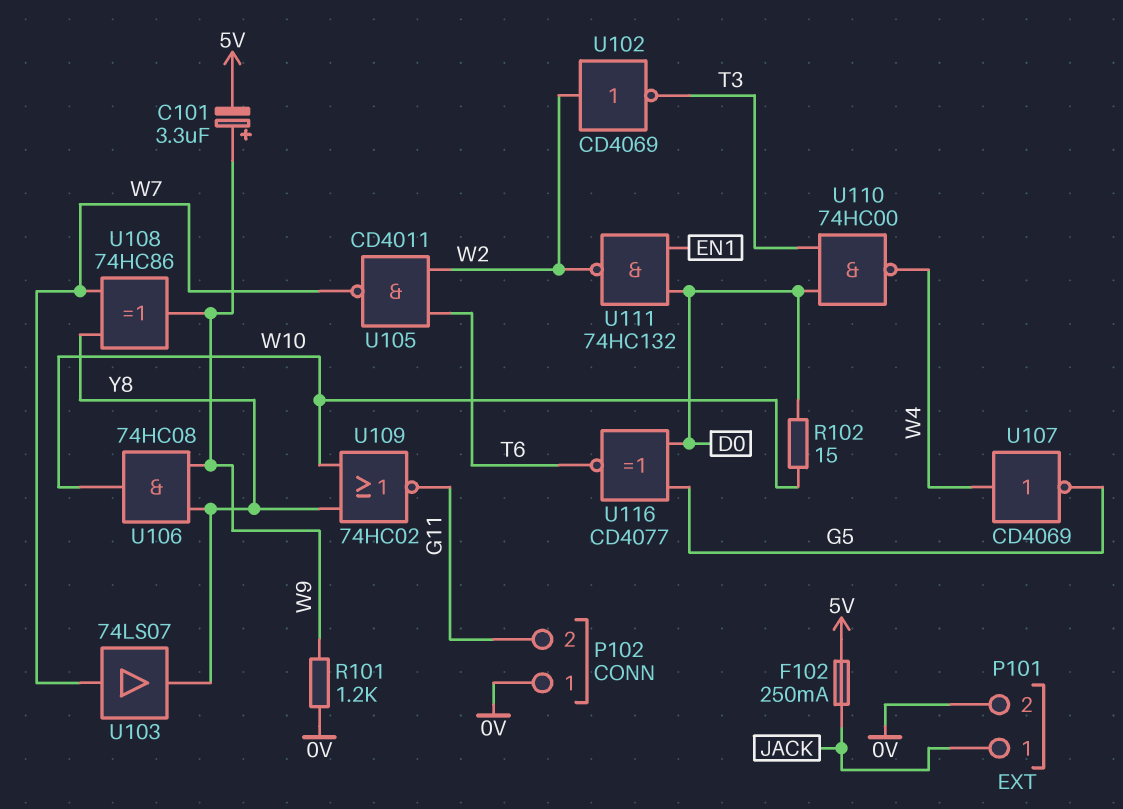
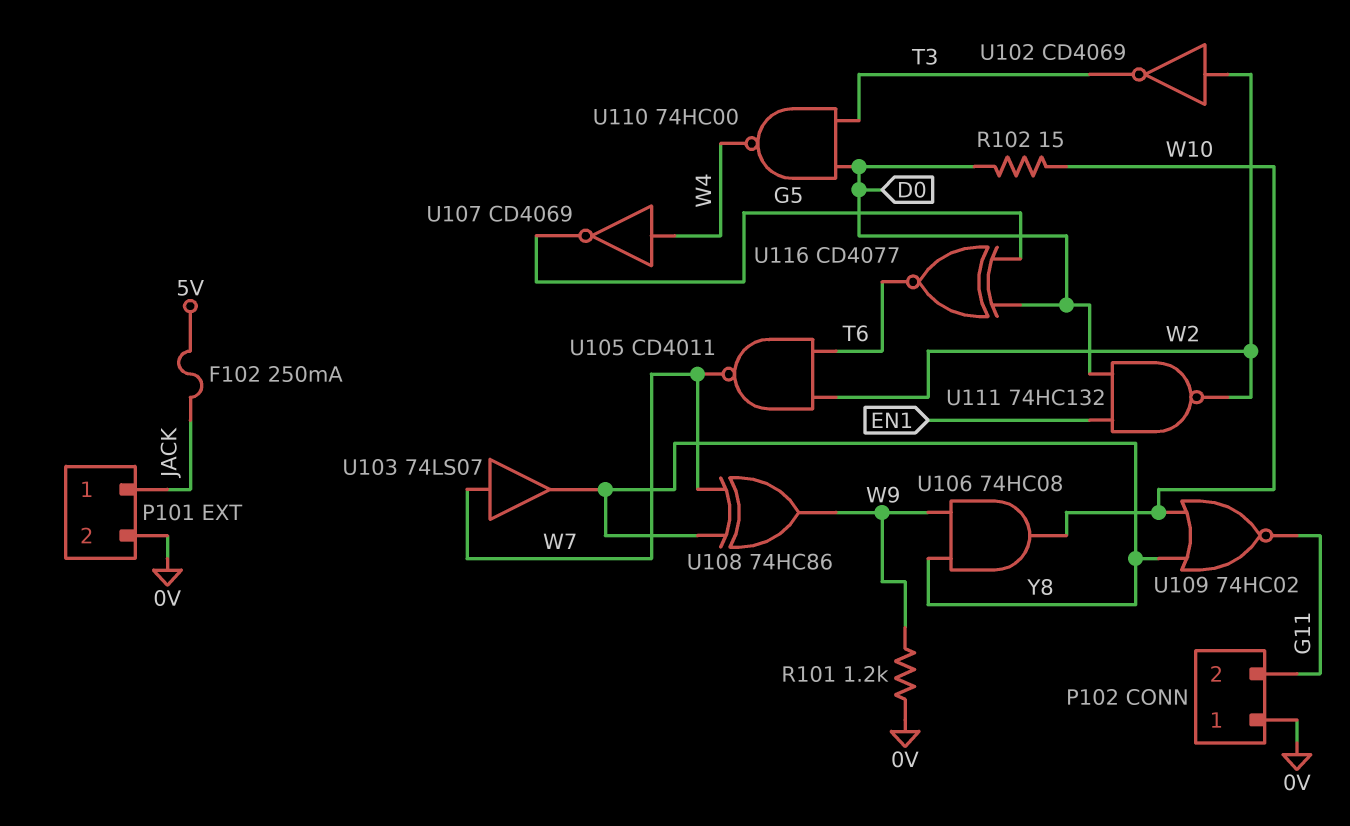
C101: 3.3uF (plus W9, minus 5V) -> none

